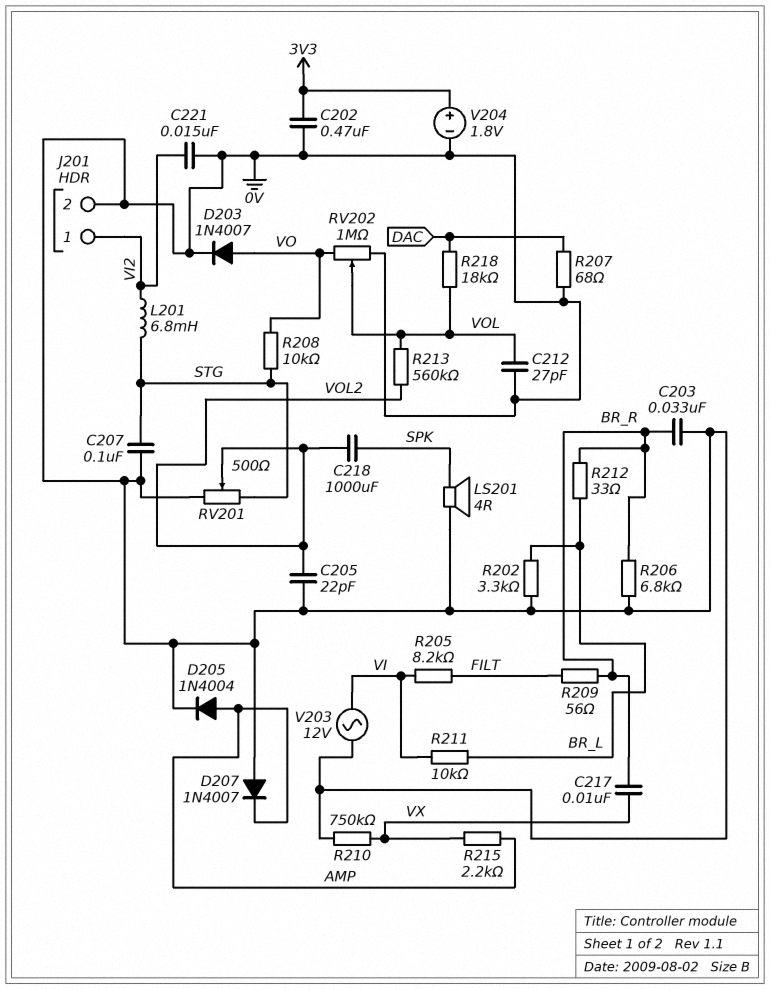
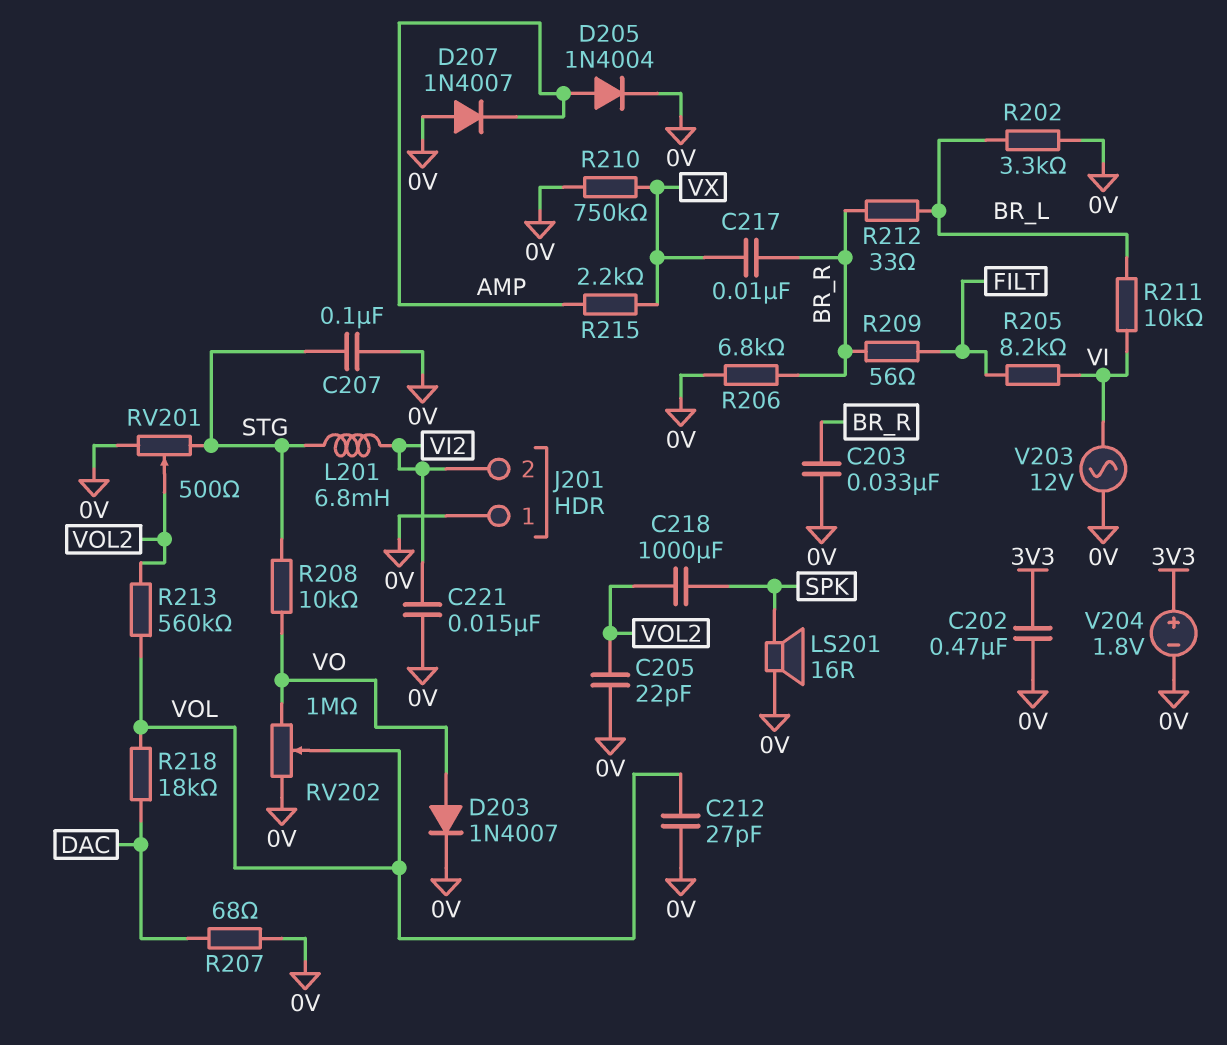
J201 pin 1: VI2 -> 0V
J201 pin 2: 0V -> VI2
LS201: speaker 4R (0V, SPK) -> speaker 16R (0V, SPK)

